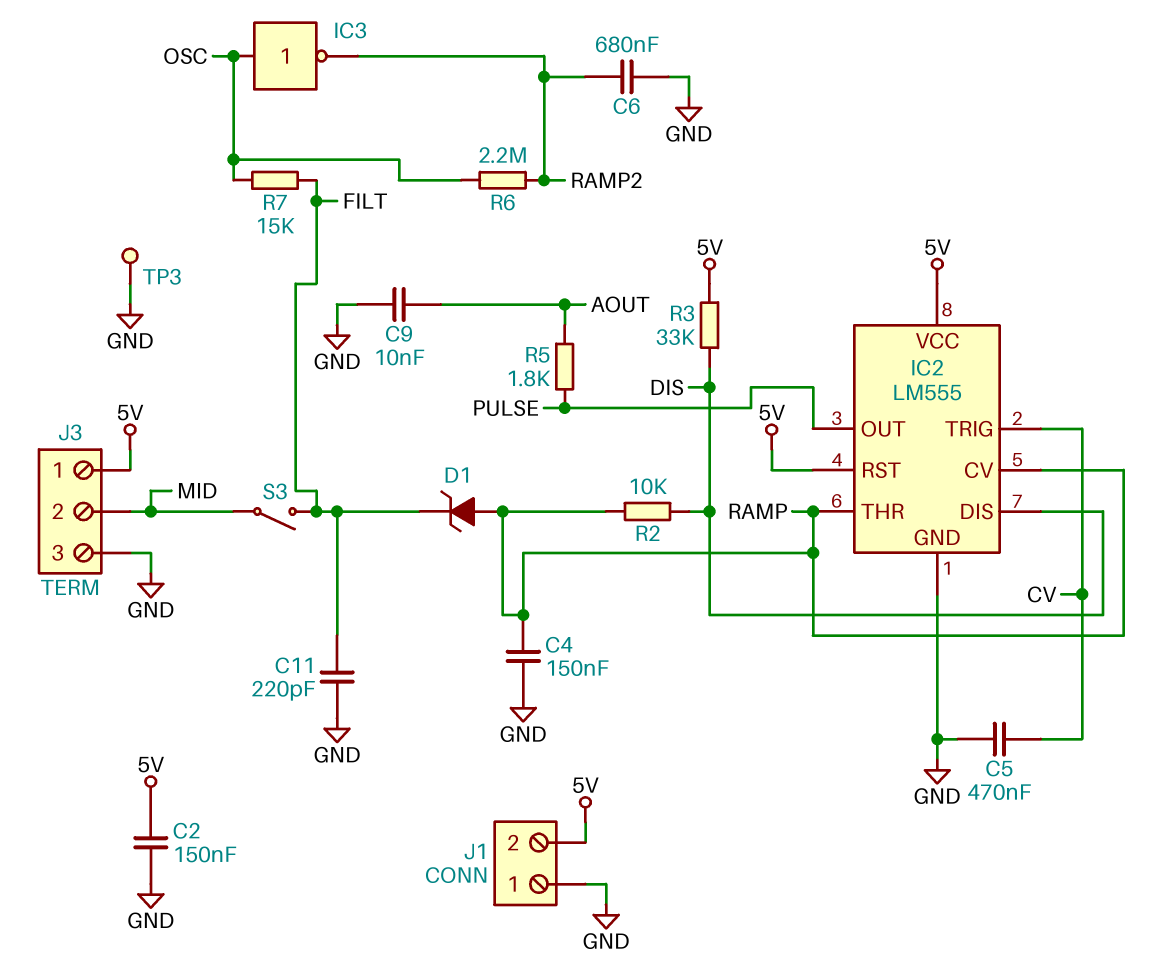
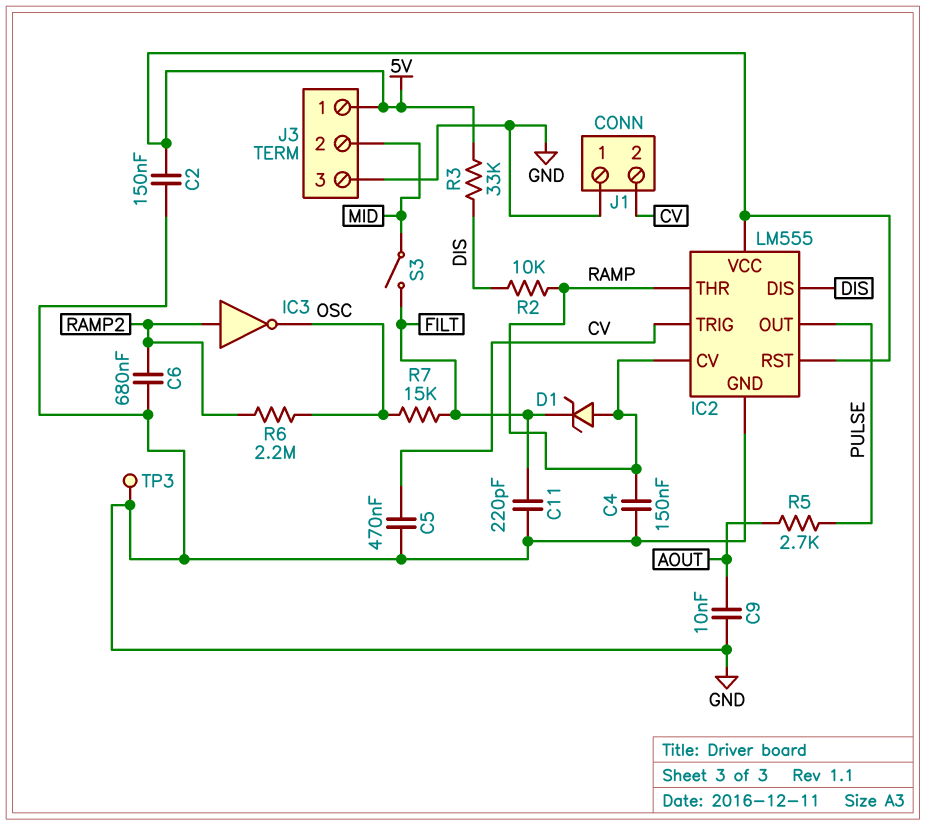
IC3: NOT (in OSC, out RAMP2) -> NOT (in RAMP2, out OSC)
J1 pin 2: 5V -> CV
R5: 1.8k (AOUT, PULSE) -> 2.7k (AOUT, PULSE)

